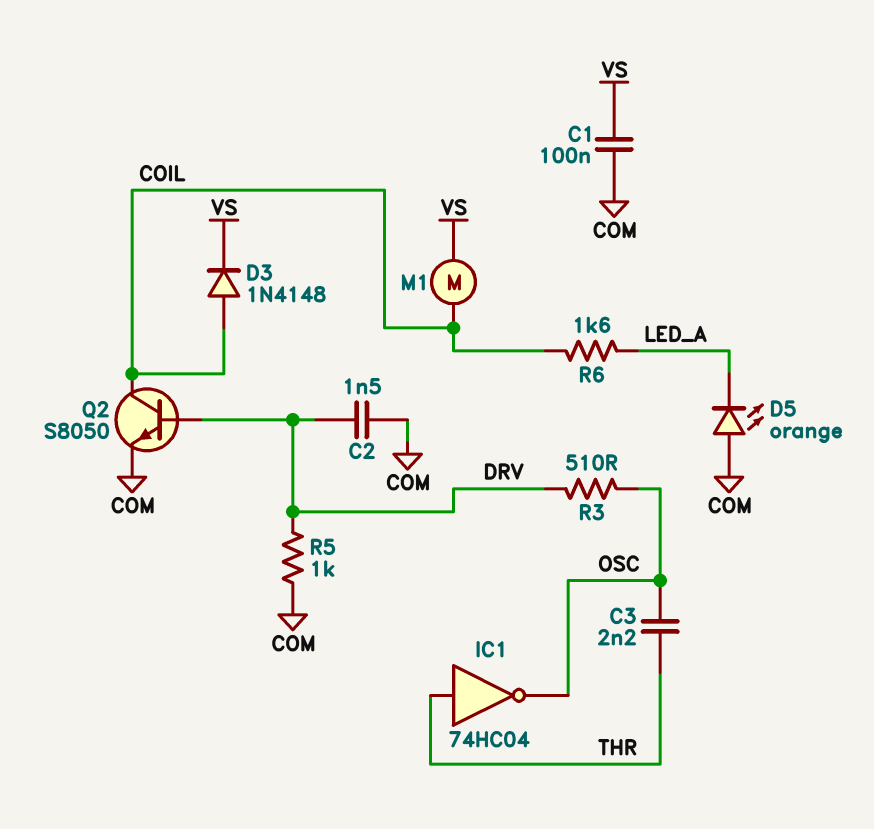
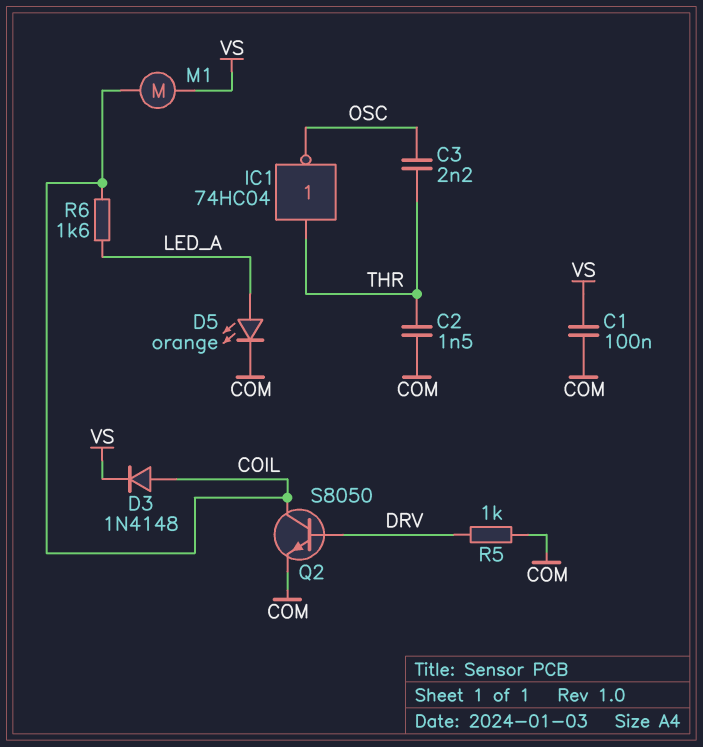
C2: 1.5nF (COM, DRV) -> 1.5nF (COM, THR)
D5: LED orange (A COM, K LED_A) -> LED orange (A LED_A, K COM)
R3: 510 (DRV, OSC) -> none

